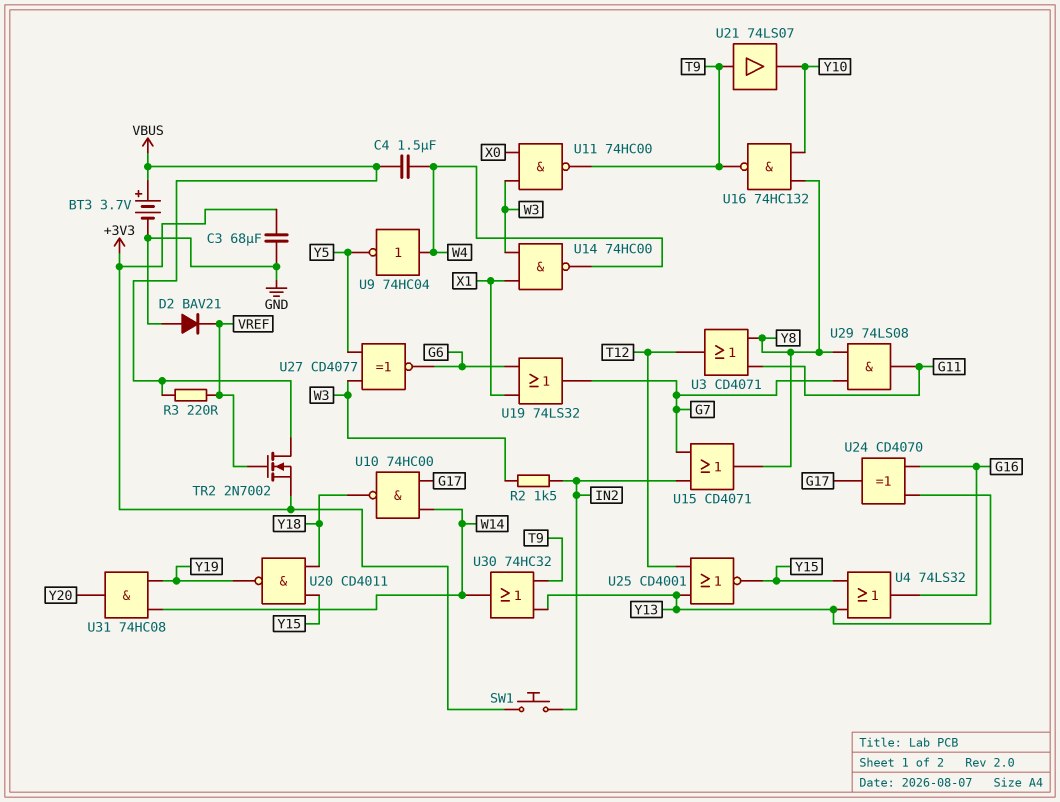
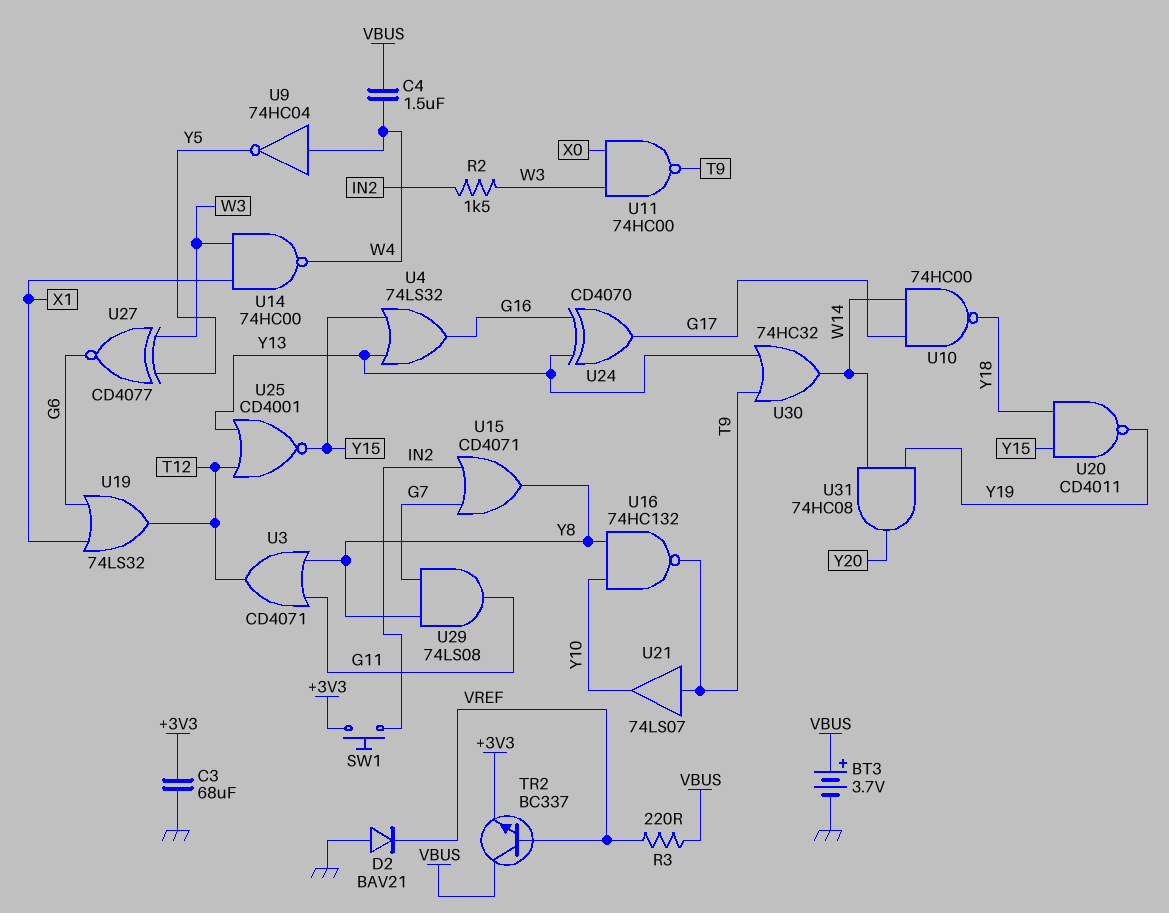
TR2: NMOS 2N7002 (G VREF, D VBUS, S +3V3) -> NPN BC337 (B VREF, C VBUS, E +3V3)
U19: OR 74LS32 (in G6, in X1, out G7) -> OR 74LS32 (in G6, in X1, out T12)

